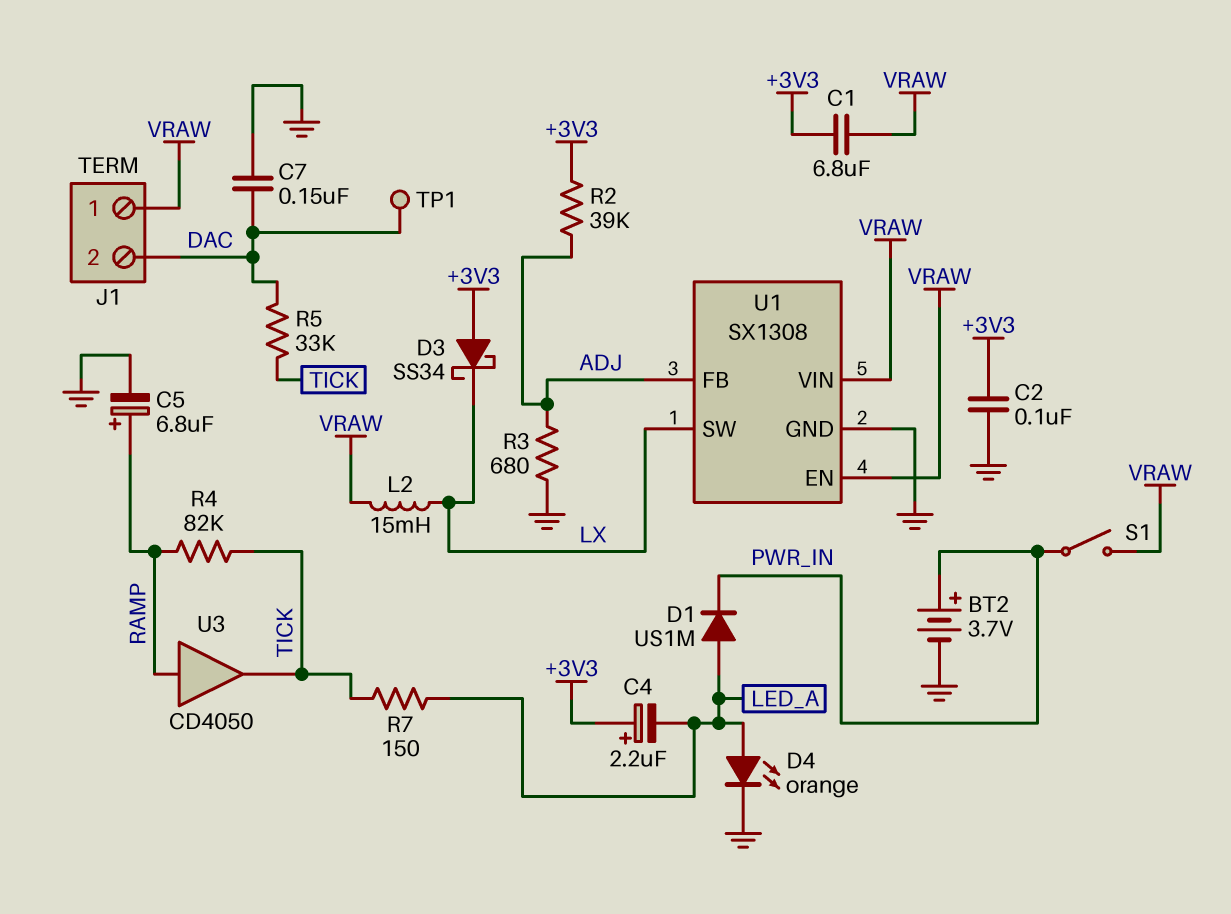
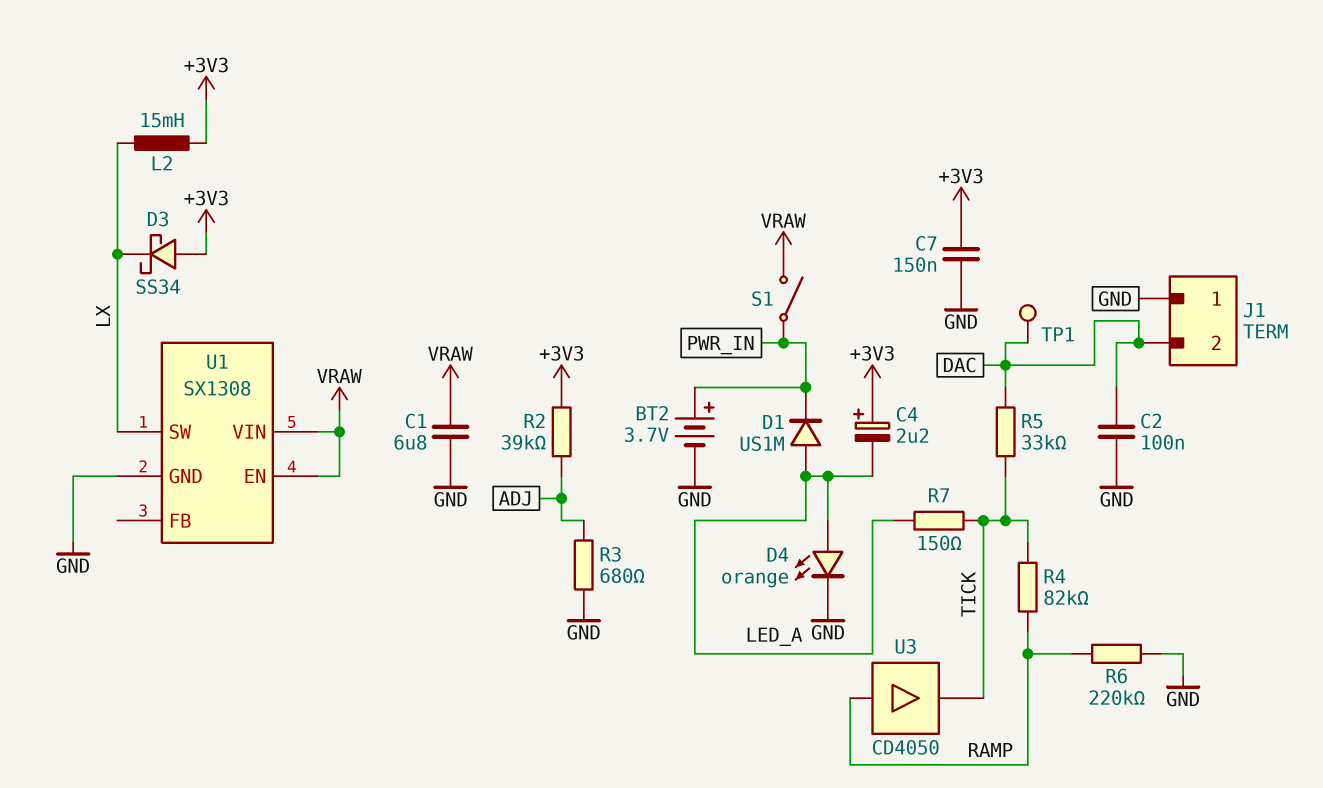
C1: 6.8uF (+3V3, VRAW) -> 6.8uF (GND, VRAW)
C2: 100nF (+3V3, GND) -> 100nF (DAC, GND)
C5: 6.8uF (plus RAMP, minus GND) -> none
C7: 150nF (DAC, GND) -> 150nF (+3V3, GND)
J1 pin 1: VRAW -> GND
L2: 15mH (LX, VRAW) -> 15mH (+3V3, LX)
R6: none -> 220k (GND, RAMP)
U1 pin FB: ADJ -> none

